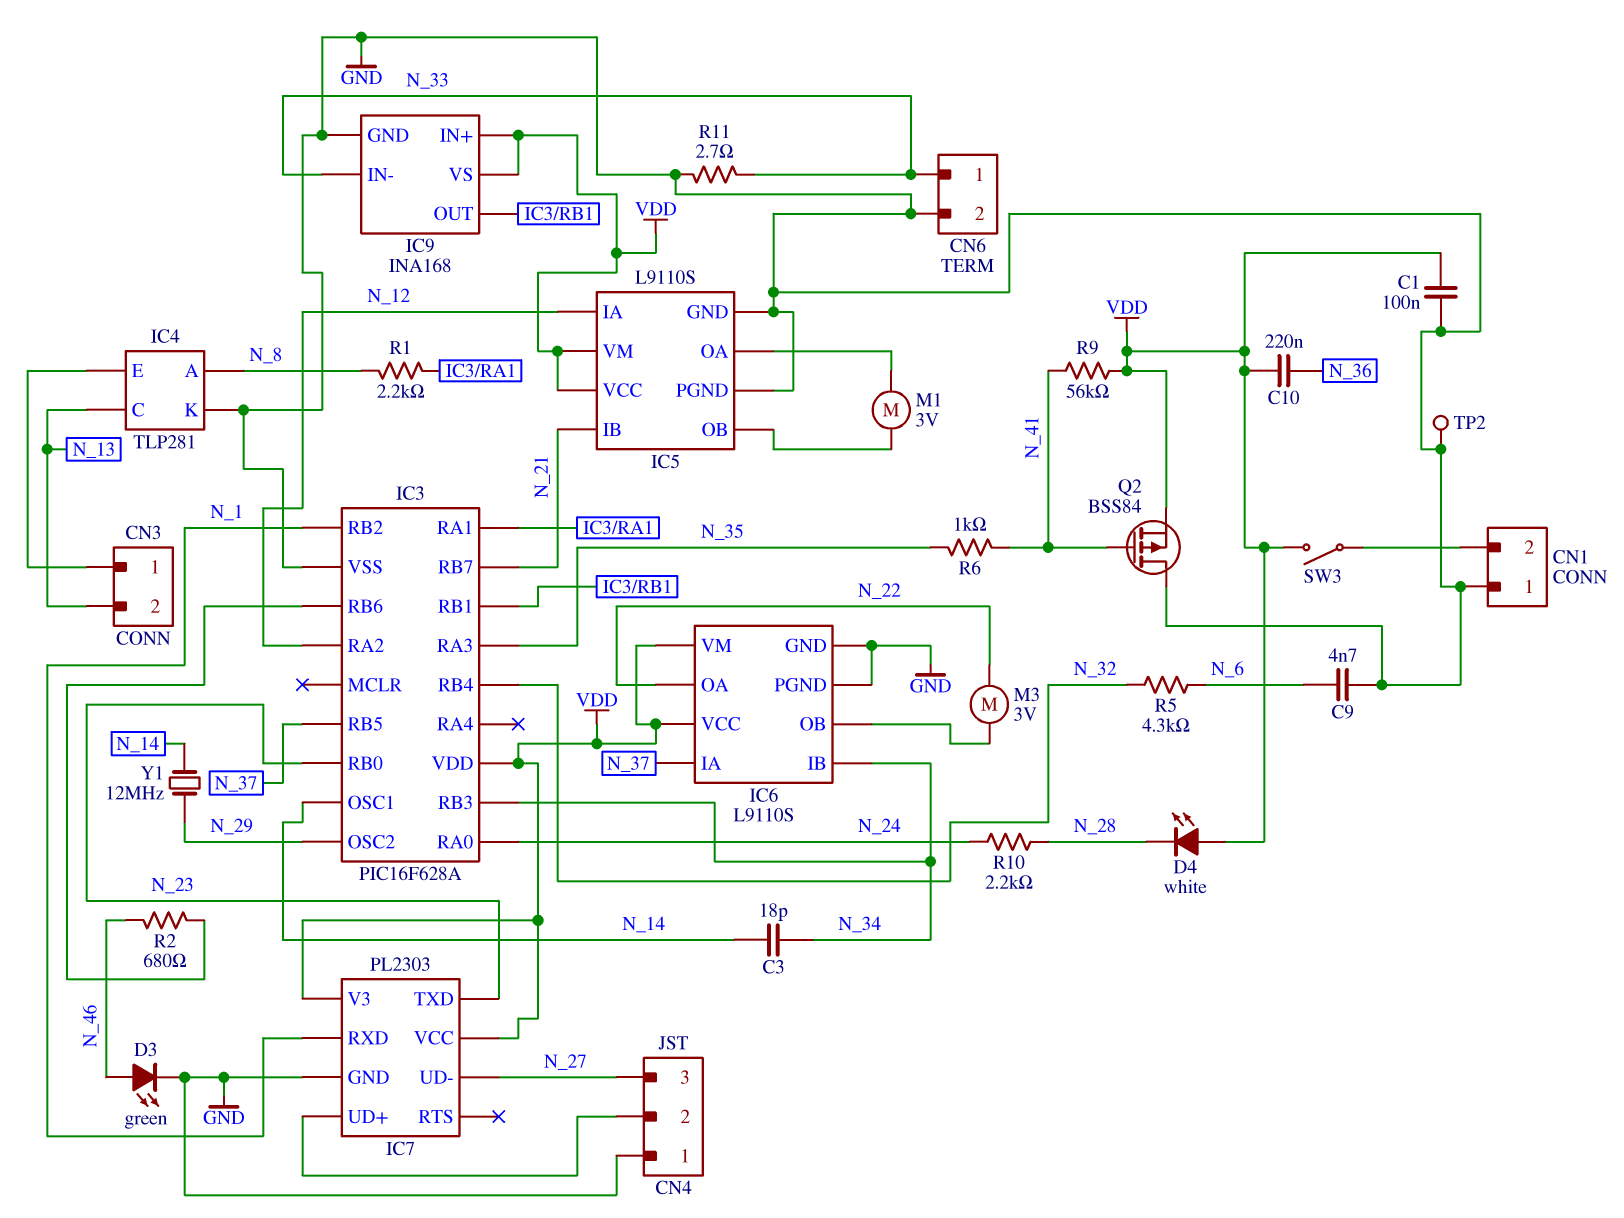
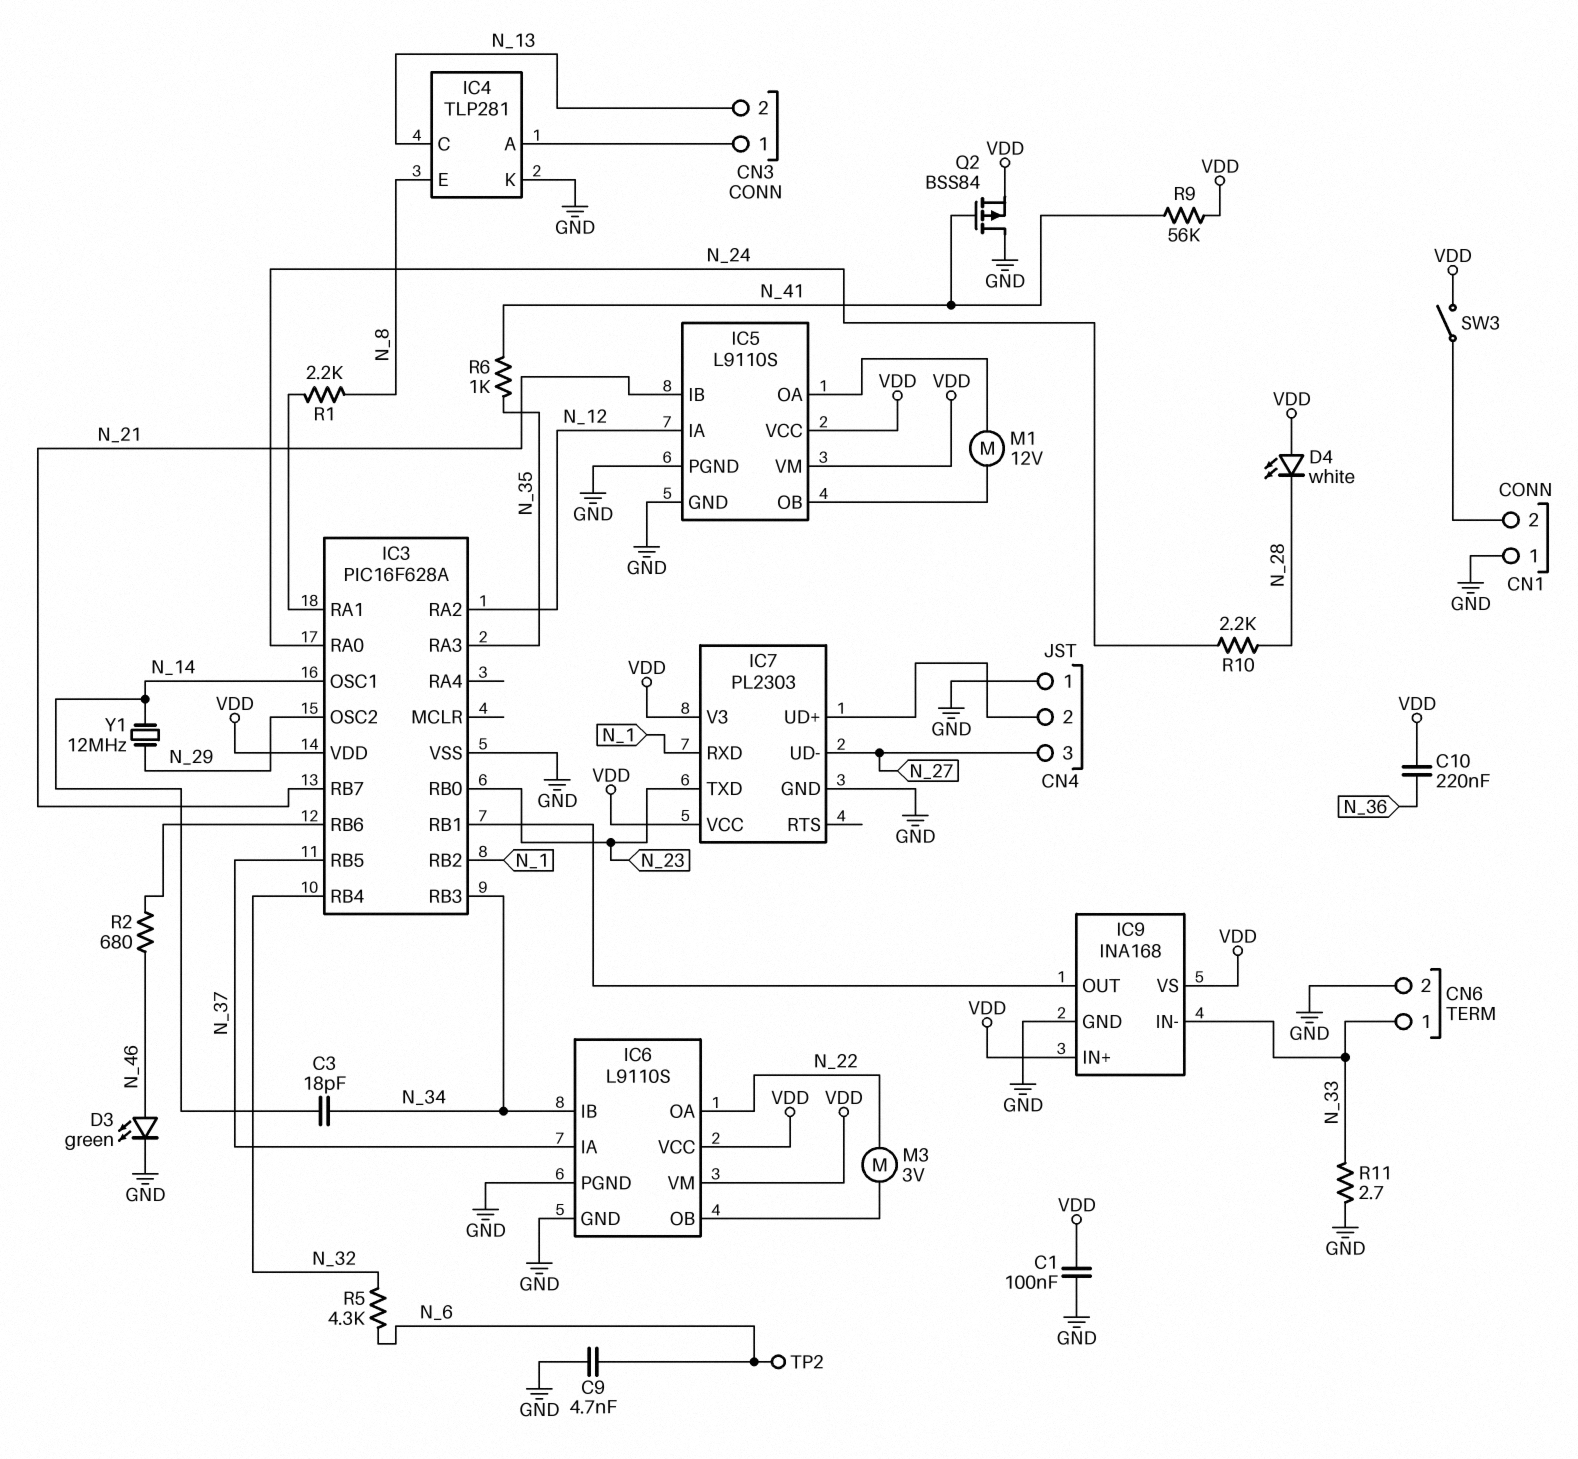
IC4 pin A: N_8 -> CN3/1
IC4 pin E: CN3/1 -> N_8
M1: motor 3V (IC5/OA, IC5/OB) -> motor 12V (IC5/OA, IC5/OB)
TP2: test point (GND) -> test point (N_6)

